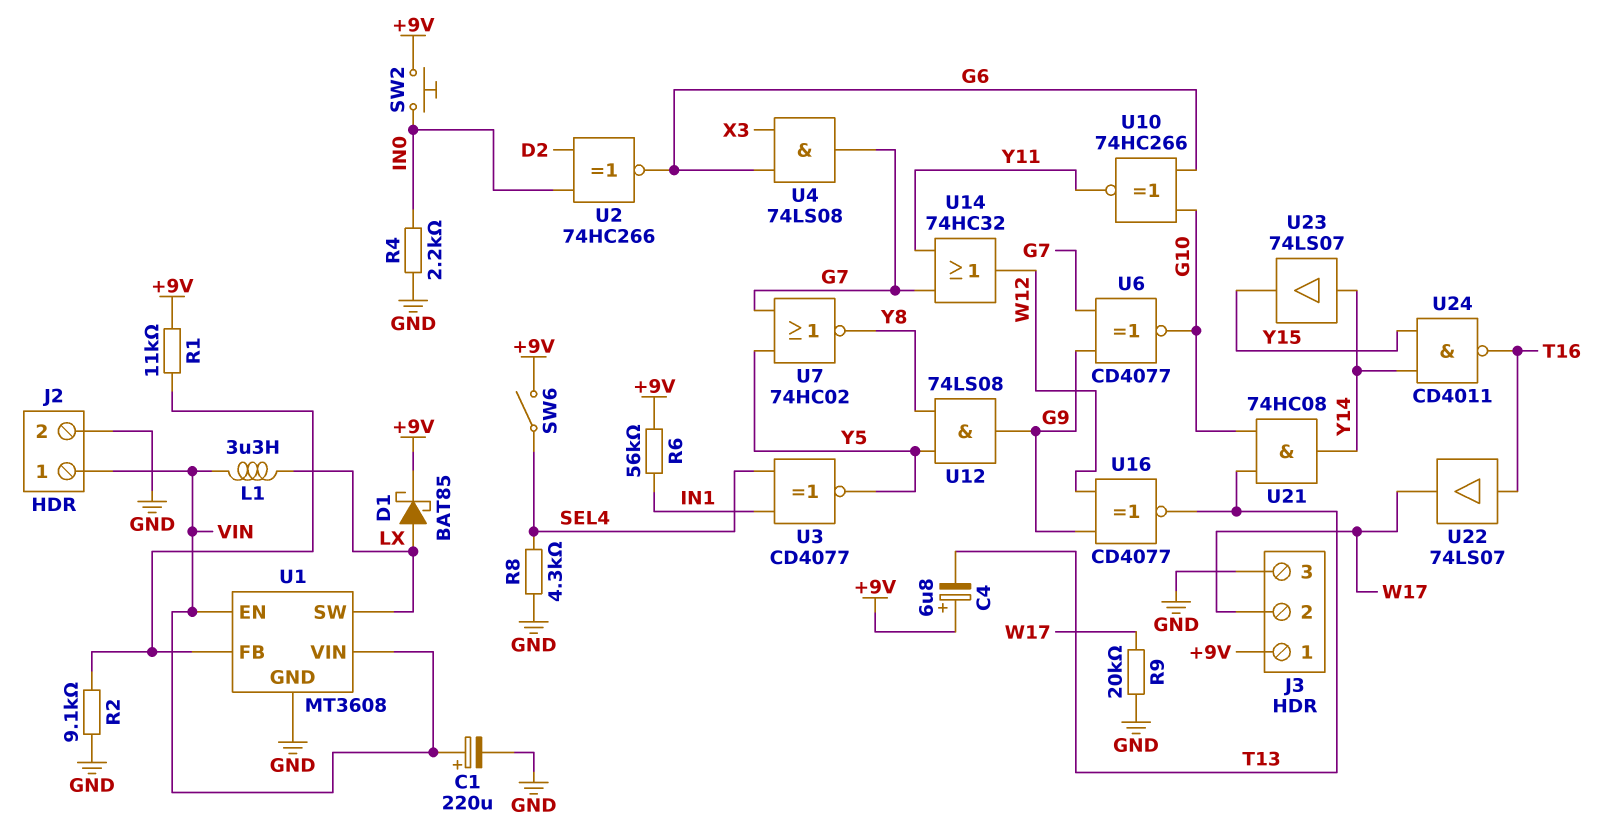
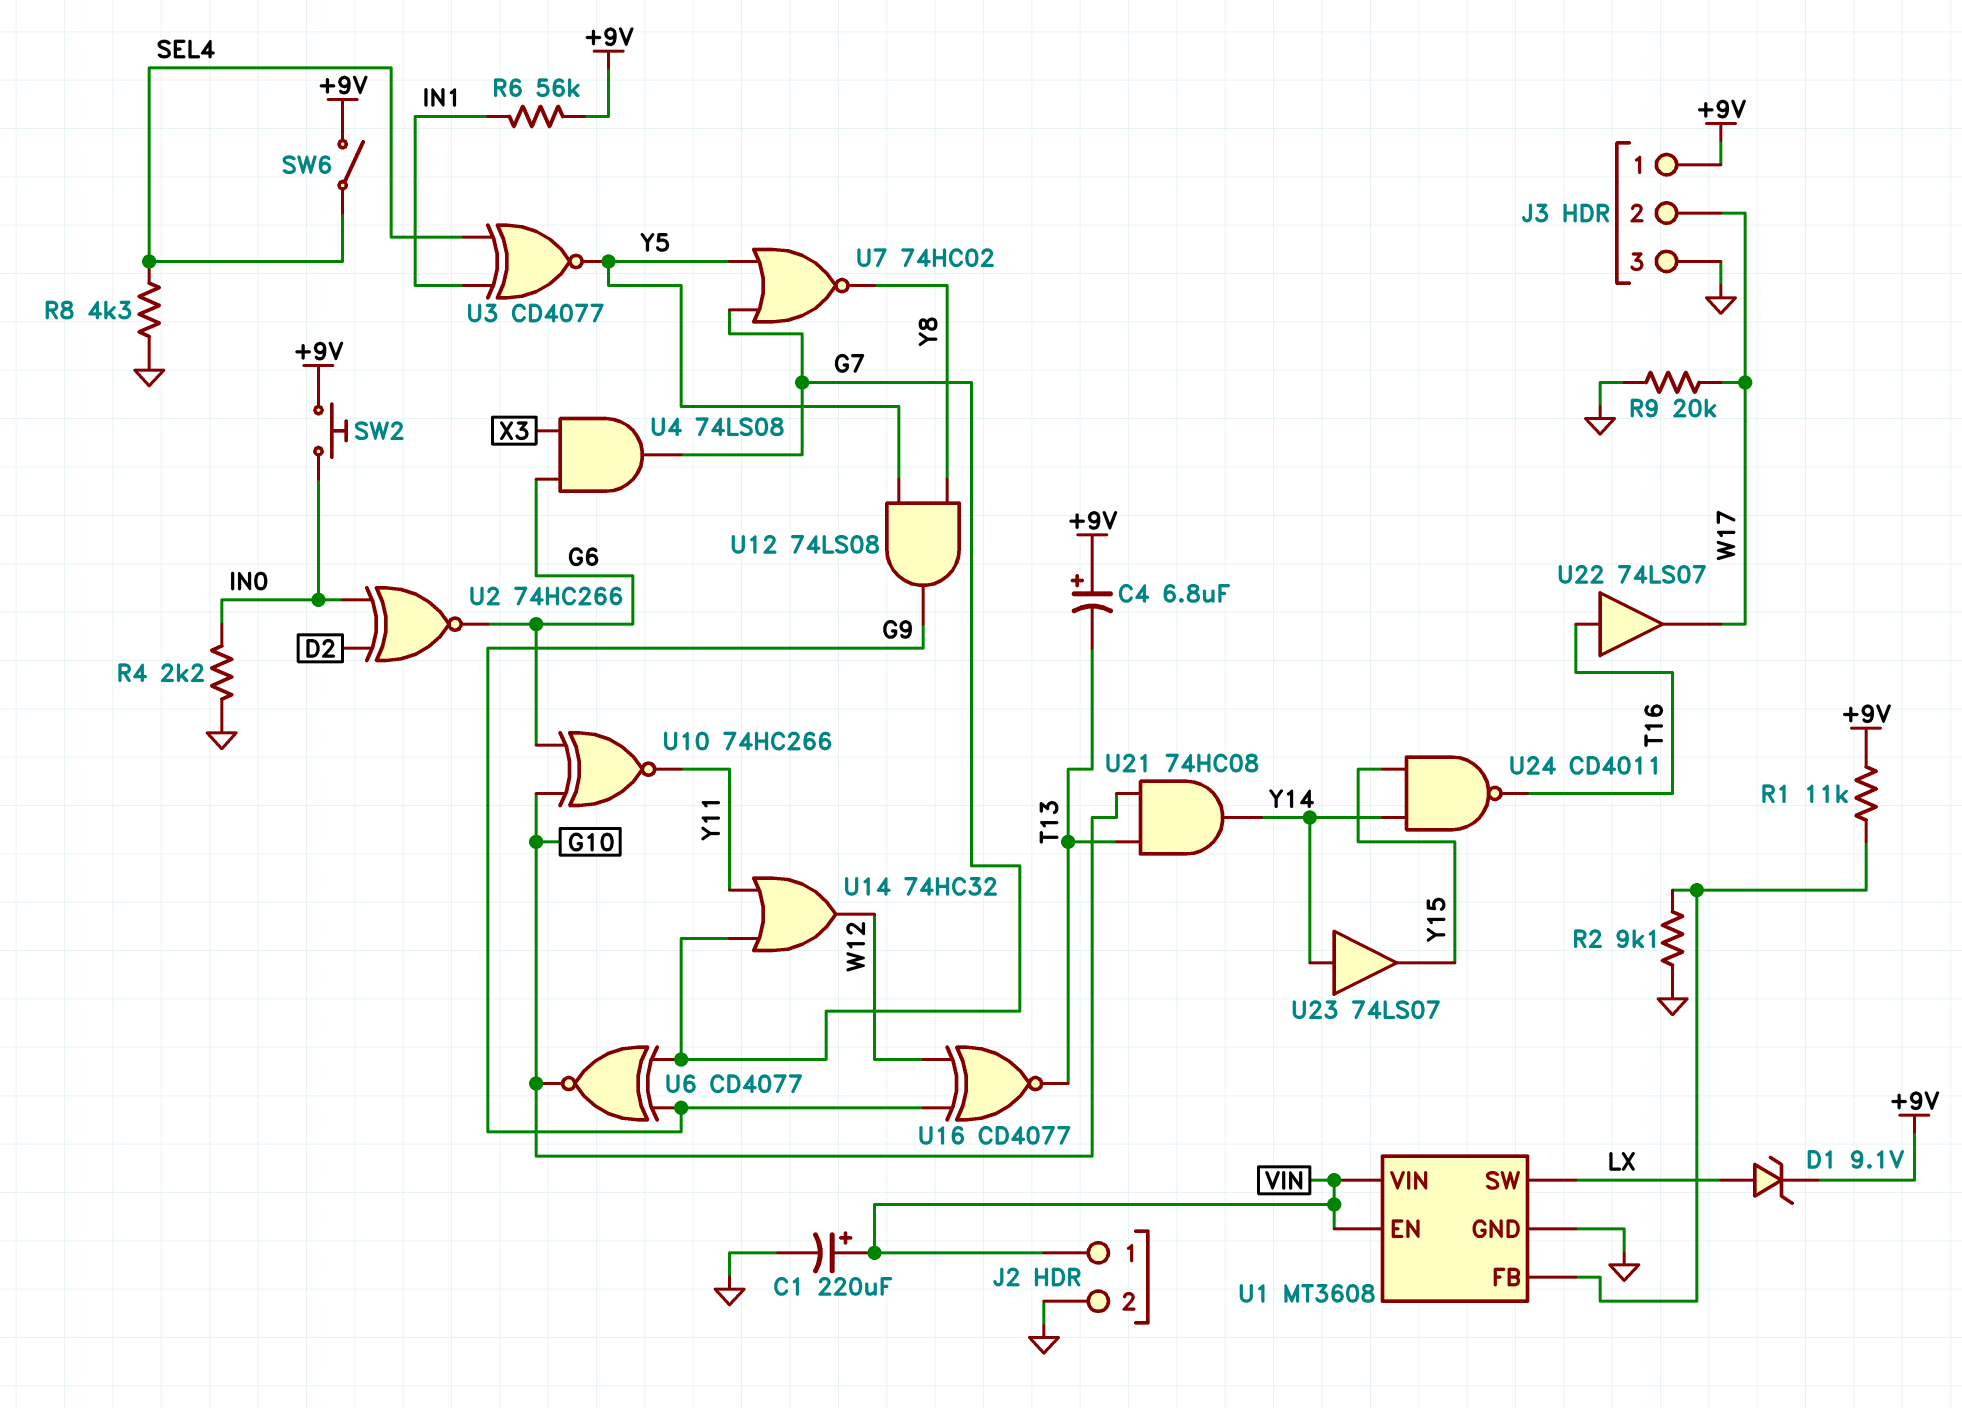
D1: schottky BAT85 (A LX, K +9V) -> zener 9.1V (A LX, K +9V)
L1: 3.3uH (LX, VIN) -> none

